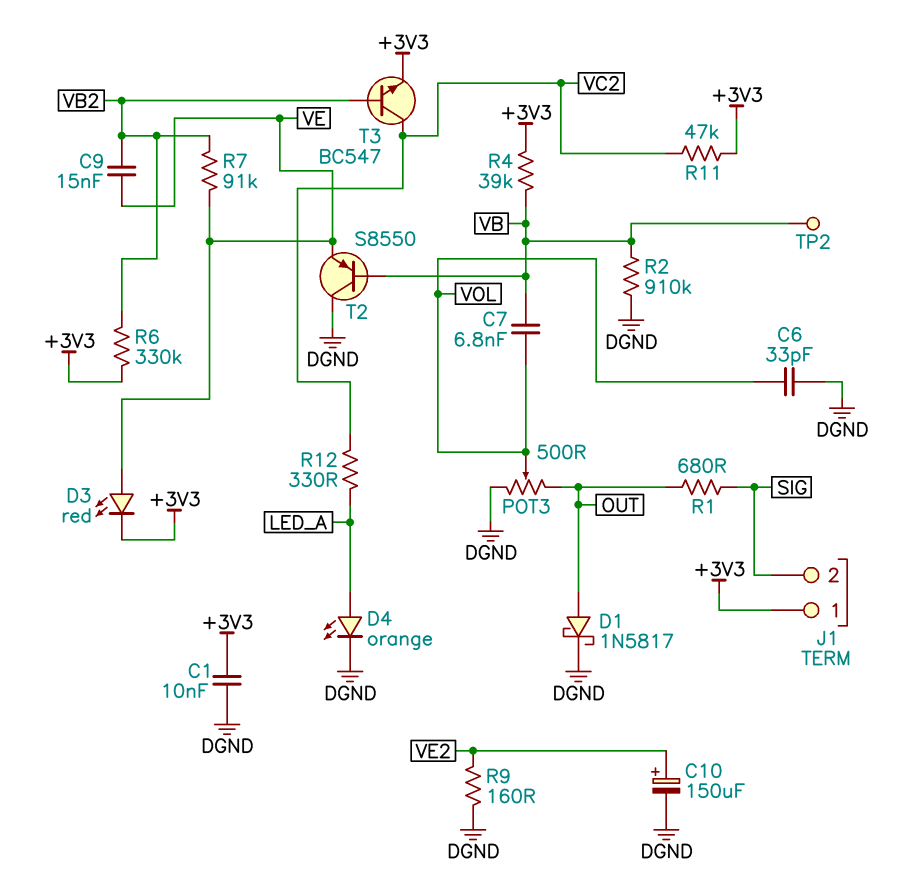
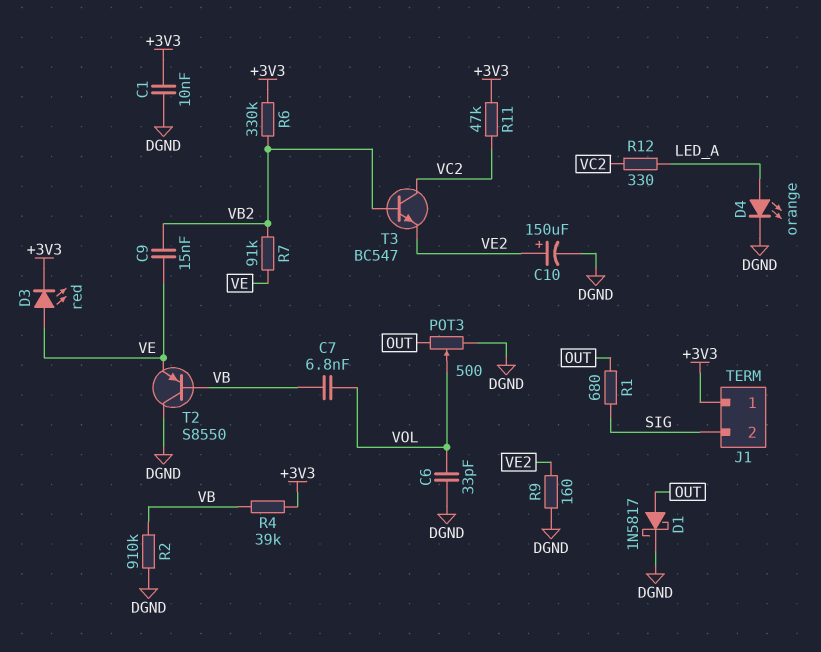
T3: NPN BC547 (B VB2, C VC2, E +3V3) -> NPN BC547 (B VB2, C VC2, E VE2)
TP2: test point (VB) -> none

